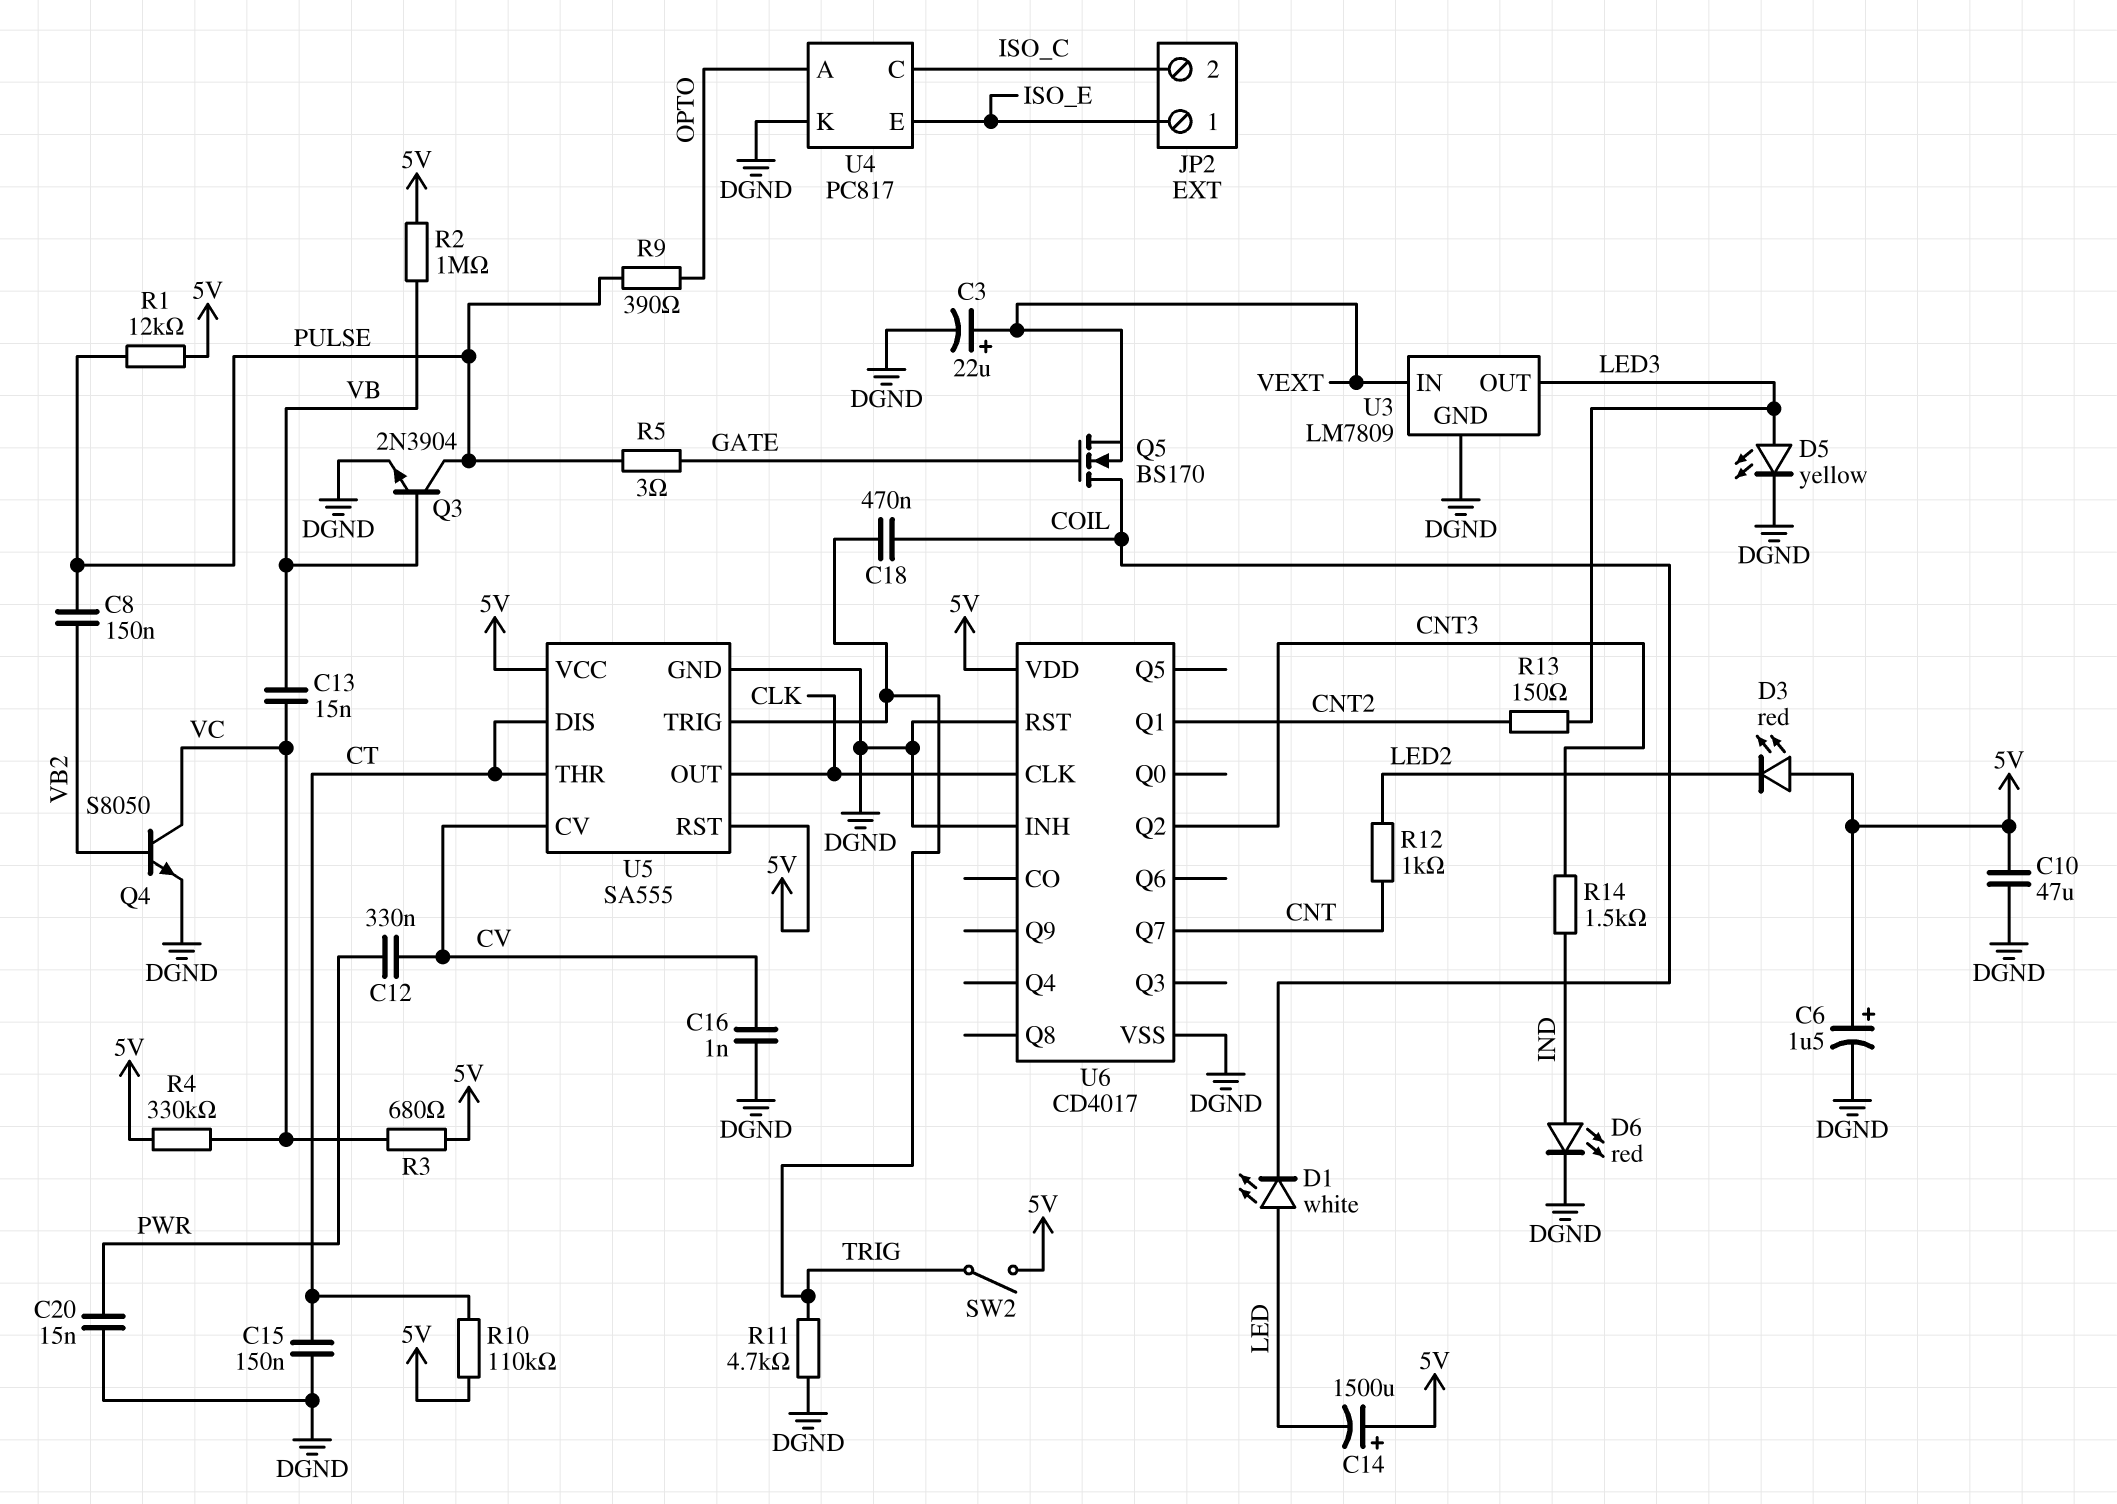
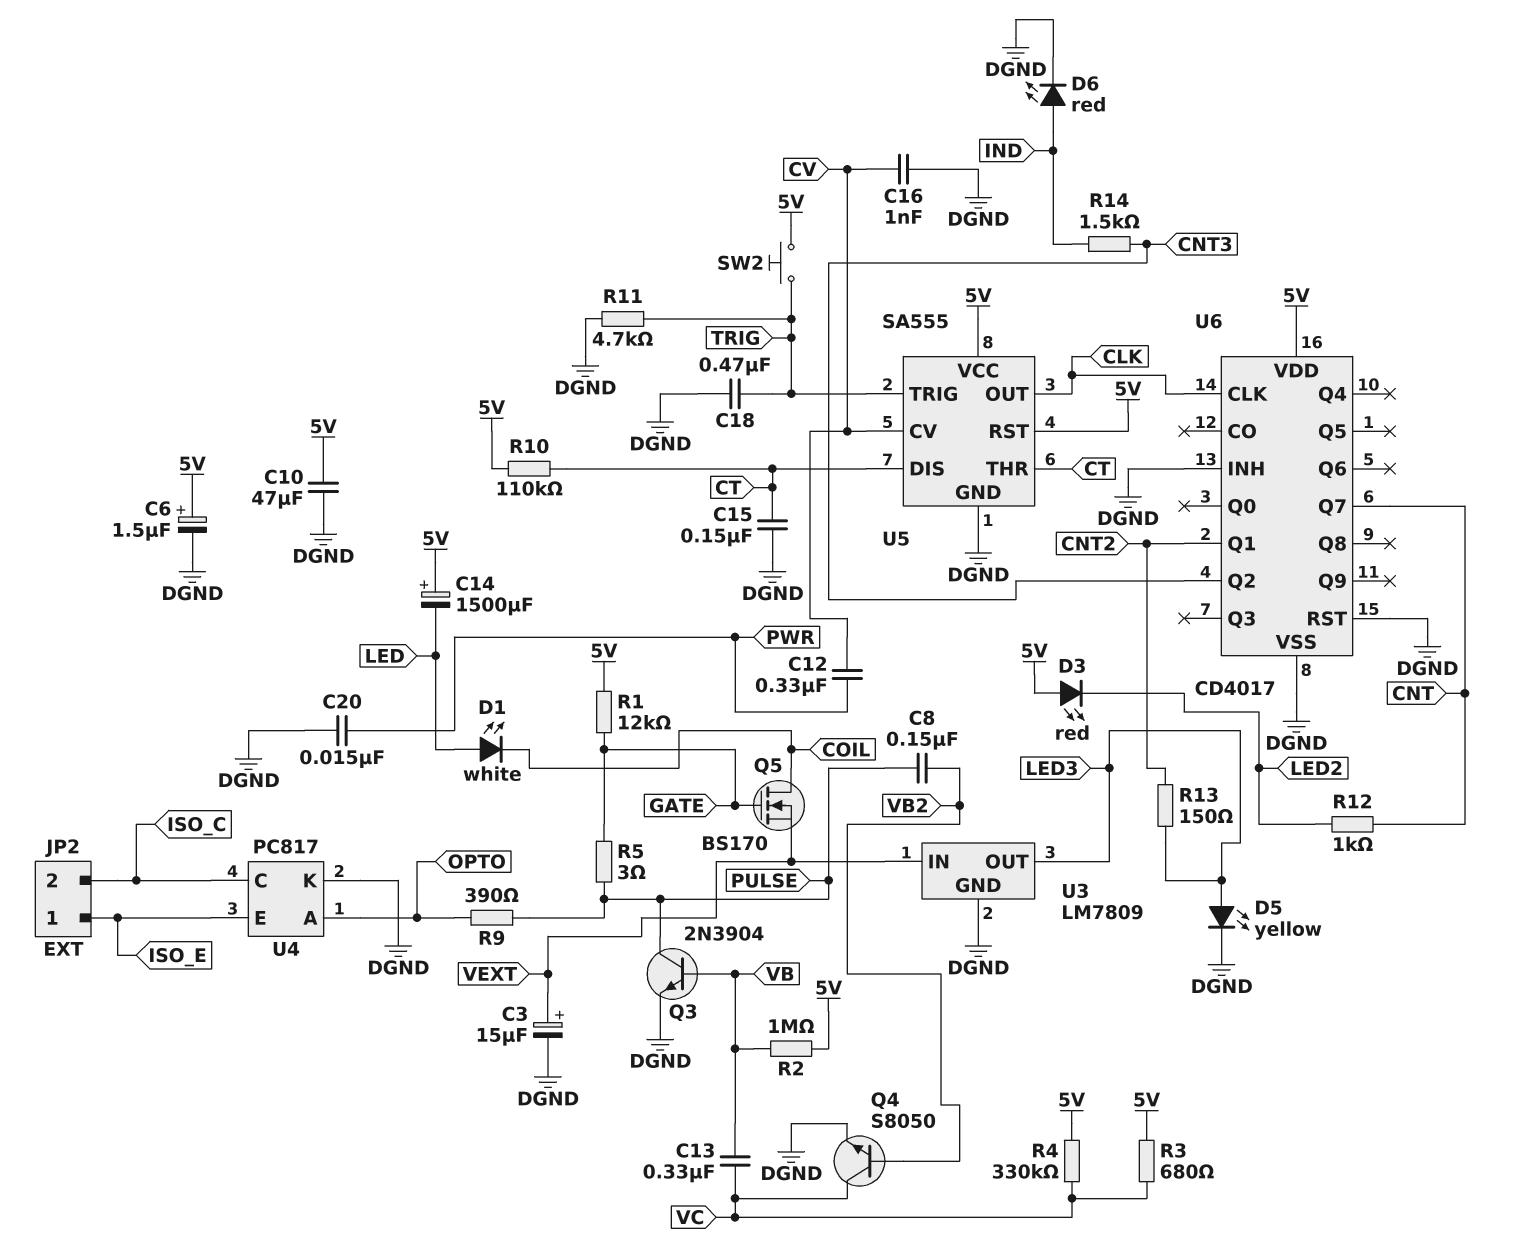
C3: 22uF (plus VEXT, minus DGND) -> 15uF (plus VEXT, minus DGND)
C13: 15nF (VB, VC) -> 330nF (VB, VC)
C18: 470nF (COIL, TRIG) -> 470nF (DGND, TRIG)
R1: 12k (5V, PULSE) -> 12k (5V, GATE)
SW2: switch (5V, TRIG) -> button (5V, TRIG)

